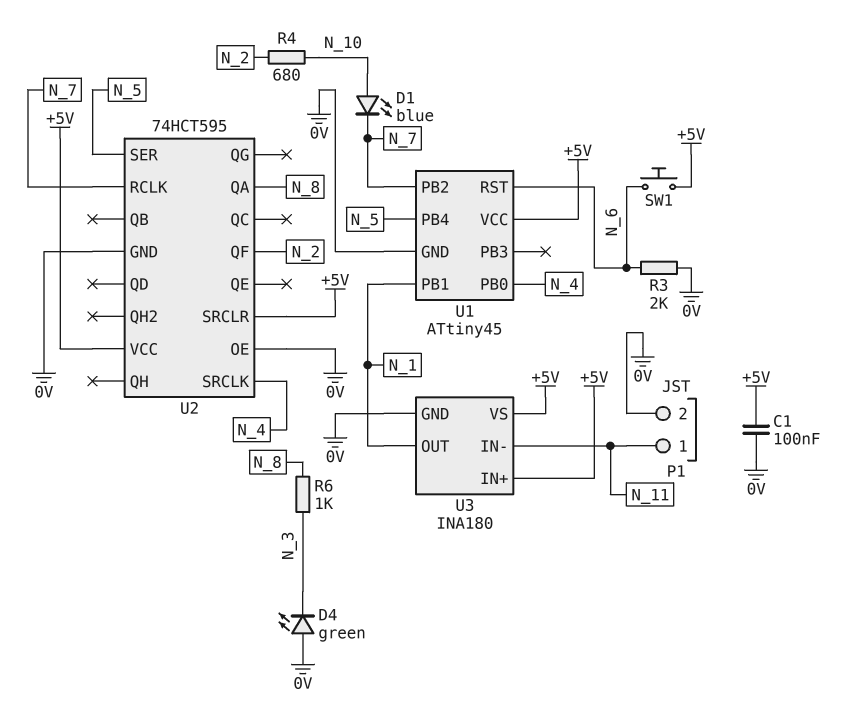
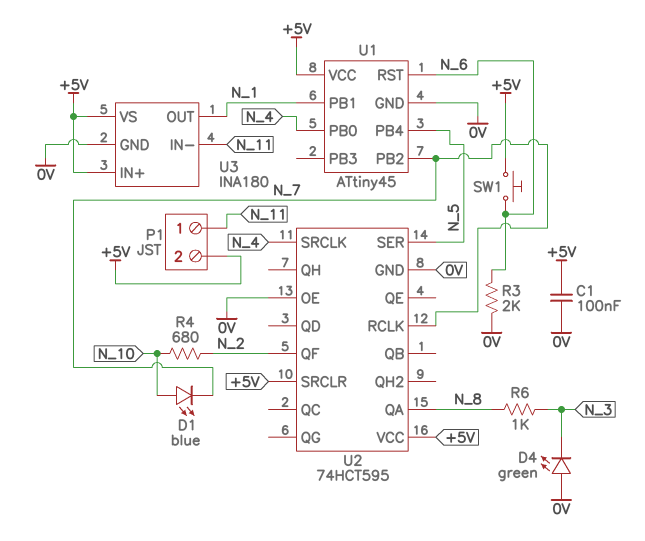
P1 pin 2: 0V -> +5V

